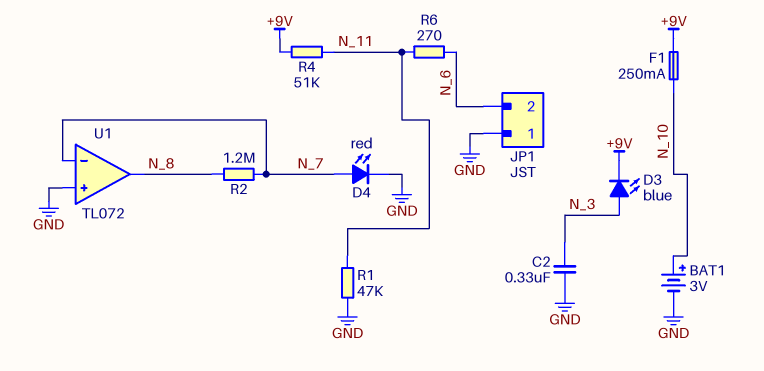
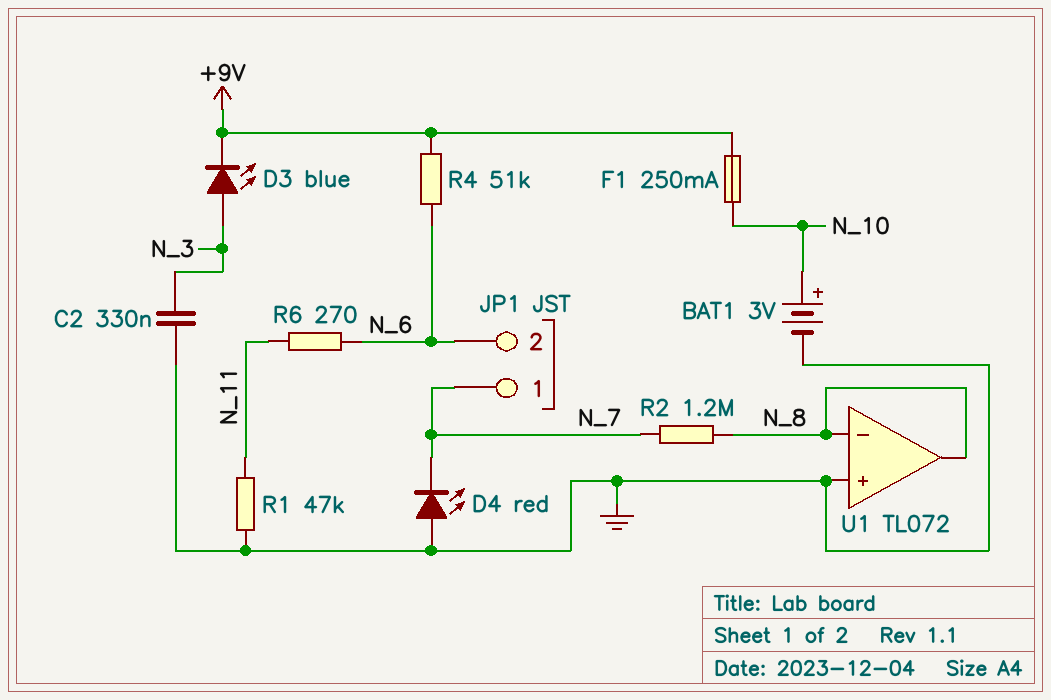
D4: LED red (A N_7, K GND) -> LED red (A GND, K N_7)
JP1 pin 1: GND -> N_7
R4: 51k (+9V, N_11) -> 51k (+9V, N_6)
U1 pin in-: N_7 -> N_8

